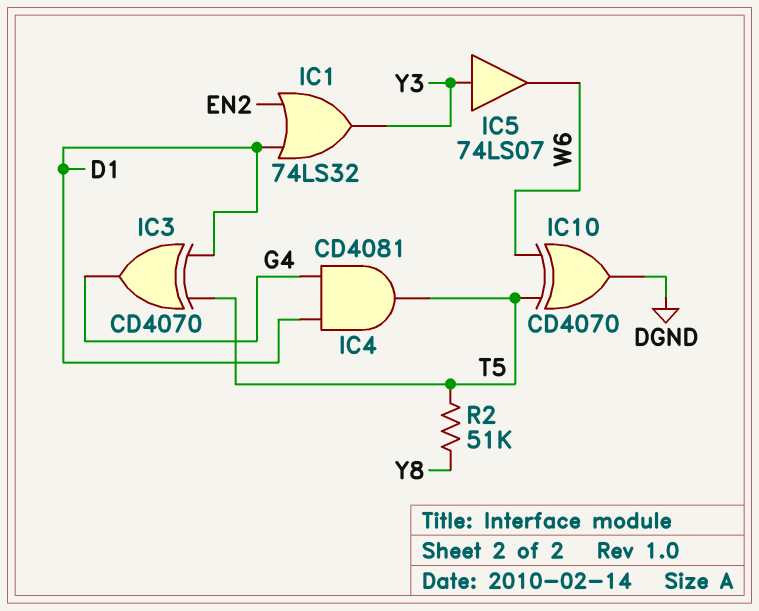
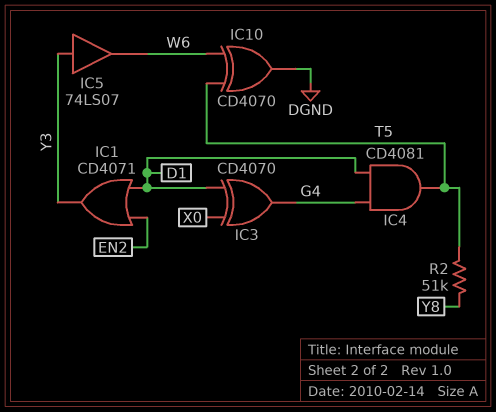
IC1: OR 74LS32 (in D1, in EN2, out Y3) -> OR CD4071 (in D1, in EN2, out Y3)
IC3: XOR CD4070 (in D1, in T5, out G4) -> XOR CD4070 (in D1, in X0, out G4)

